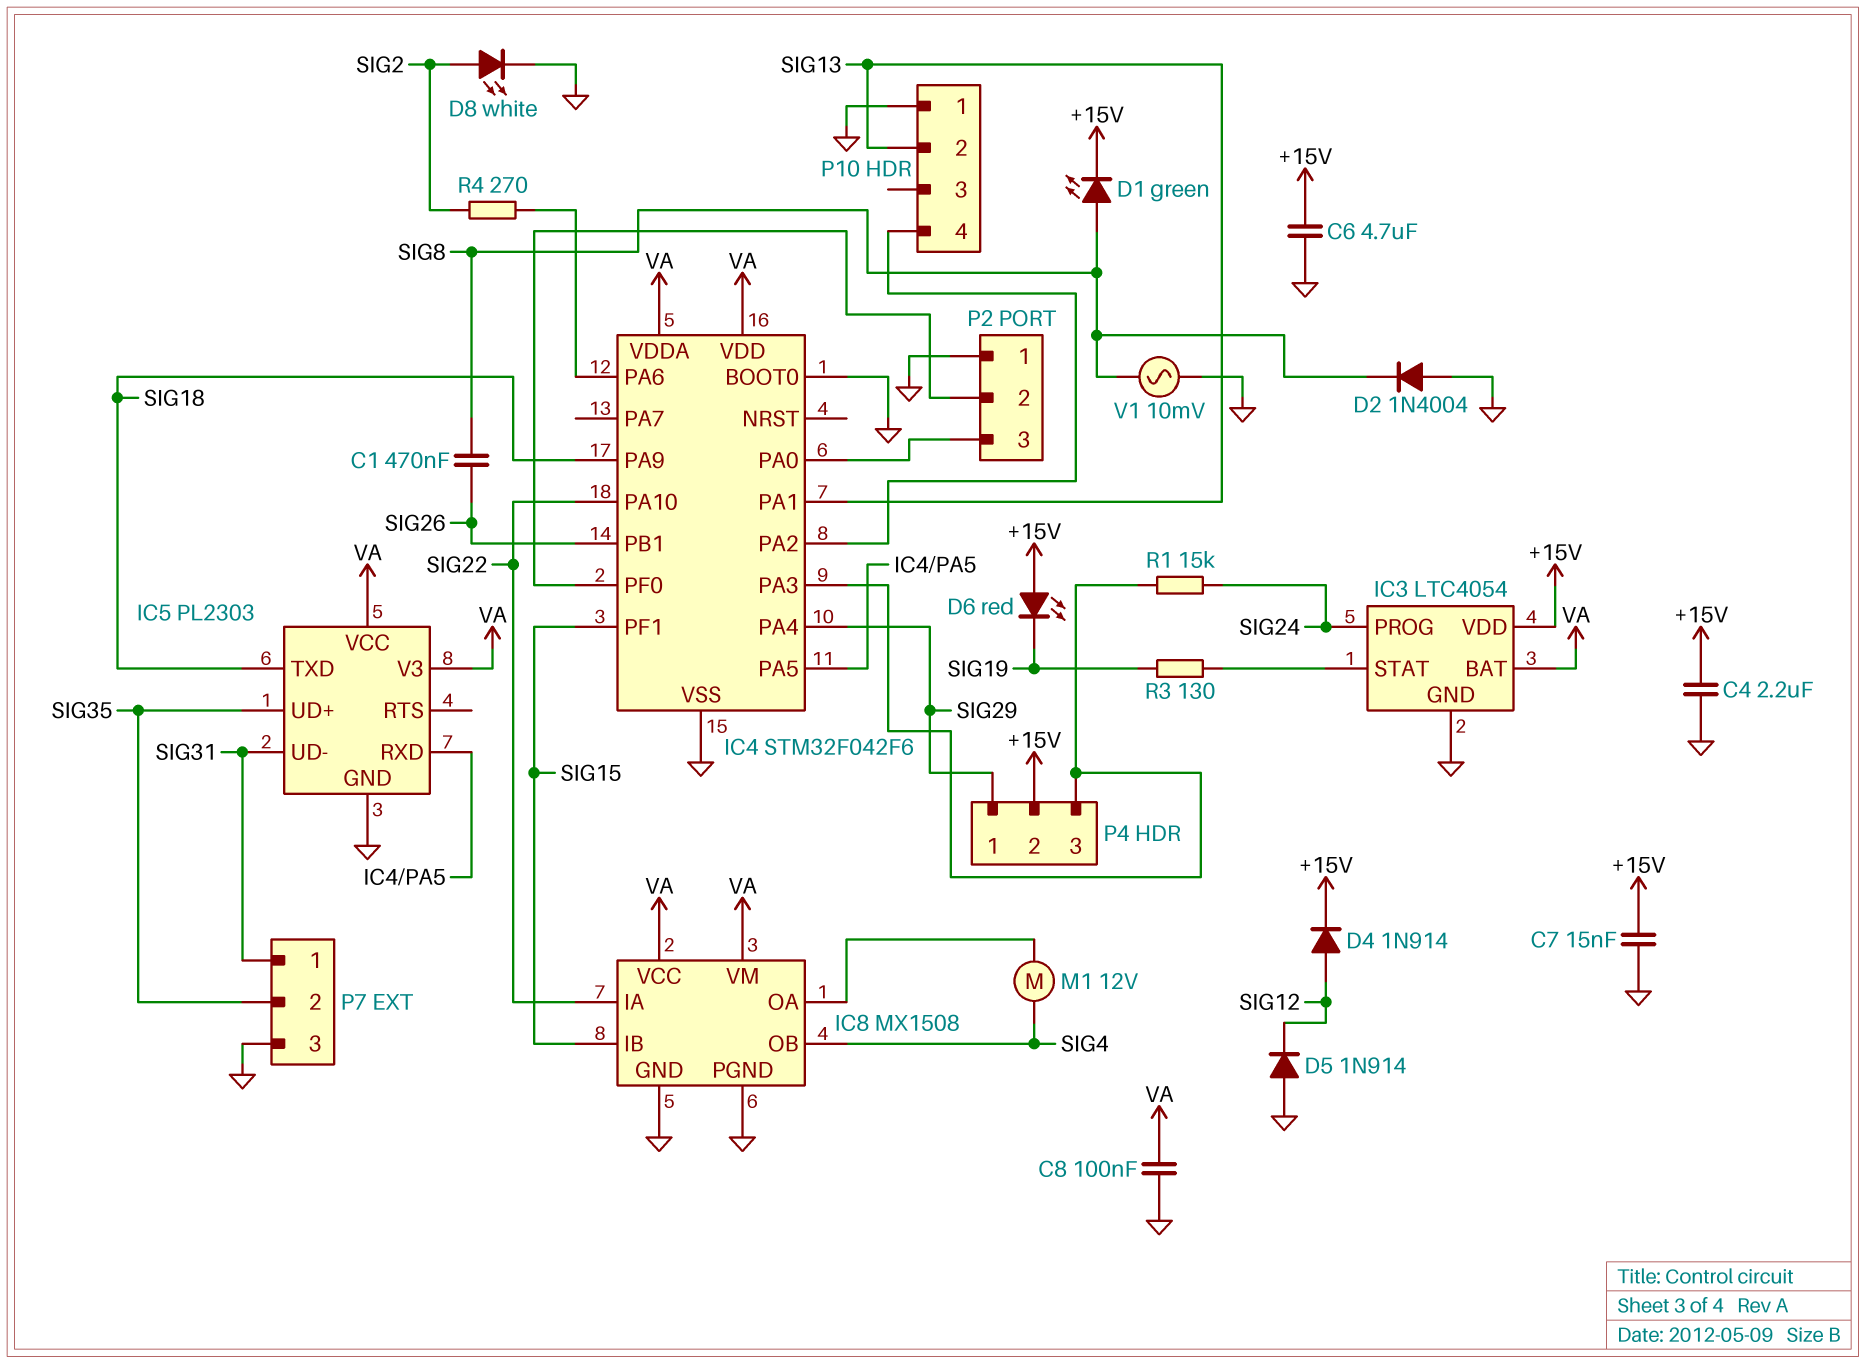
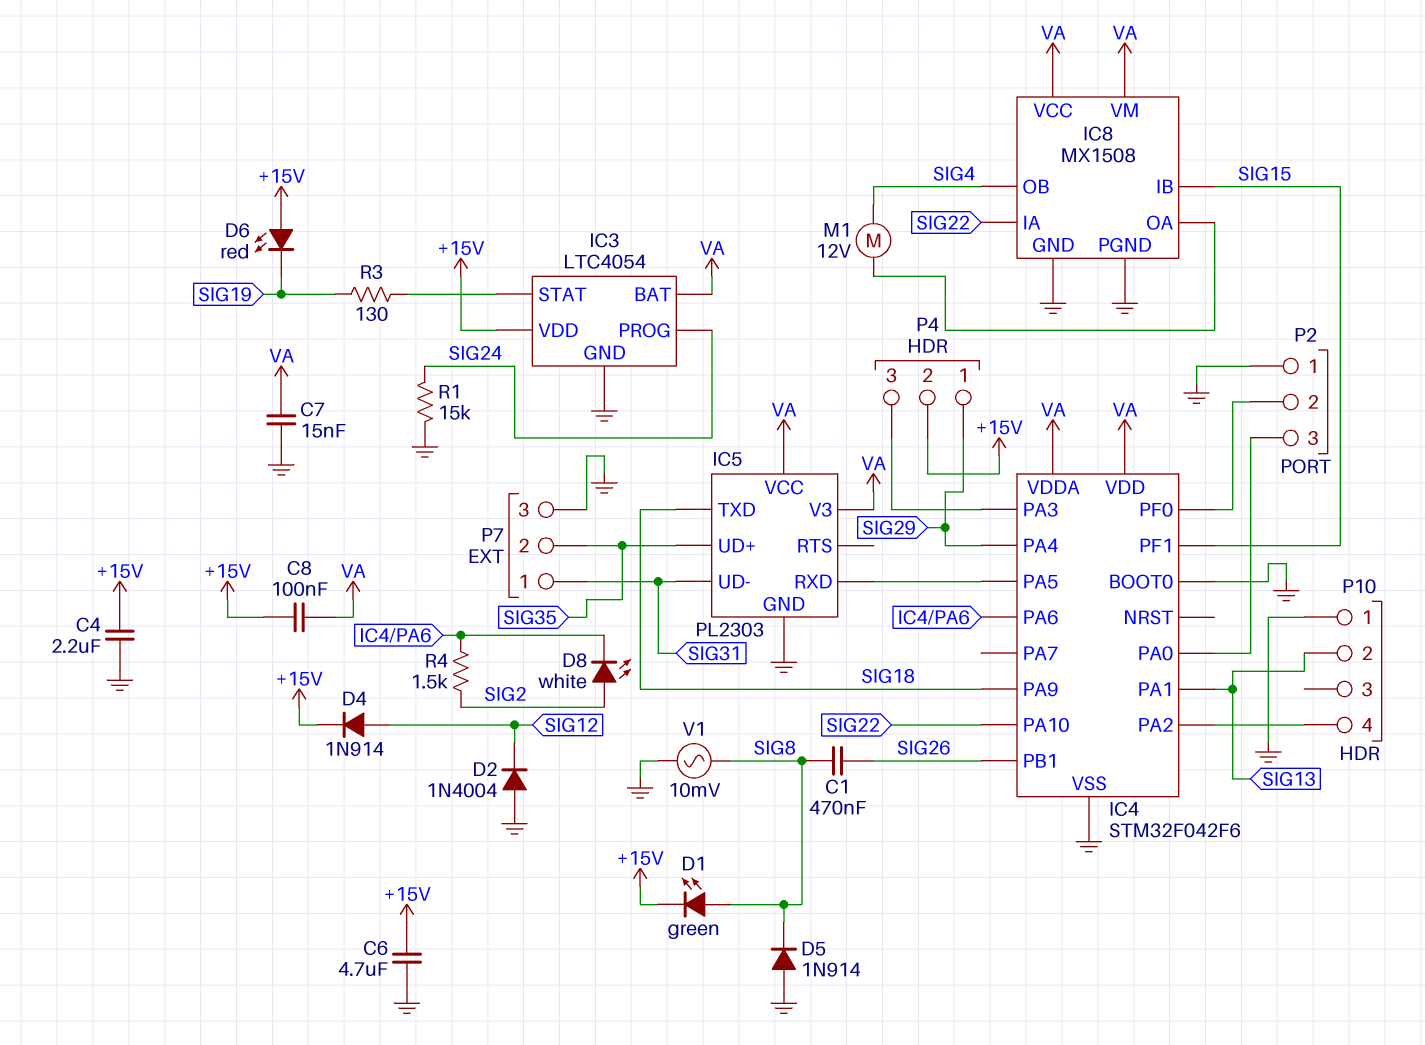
C7: 15nF (+15V, GND) -> 15nF (GND, VA)
C8: 100nF (GND, VA) -> 100nF (+15V, VA)
D2: diode 1N4004 (A GND, K SIG8) -> diode 1N4004 (A GND, K SIG12)
D5: diode 1N914 (A GND, K SIG12) -> diode 1N914 (A GND, K SIG8)
D8: LED white (A SIG2, K GND) -> LED white (A SIG2, K IC4/PA6)
R1: 15k (IC4/PA3, SIG24) -> 15k (GND, SIG24)
R4: 270 (IC4/PA6, SIG2) -> 1.5k (IC4/PA6, SIG2)

